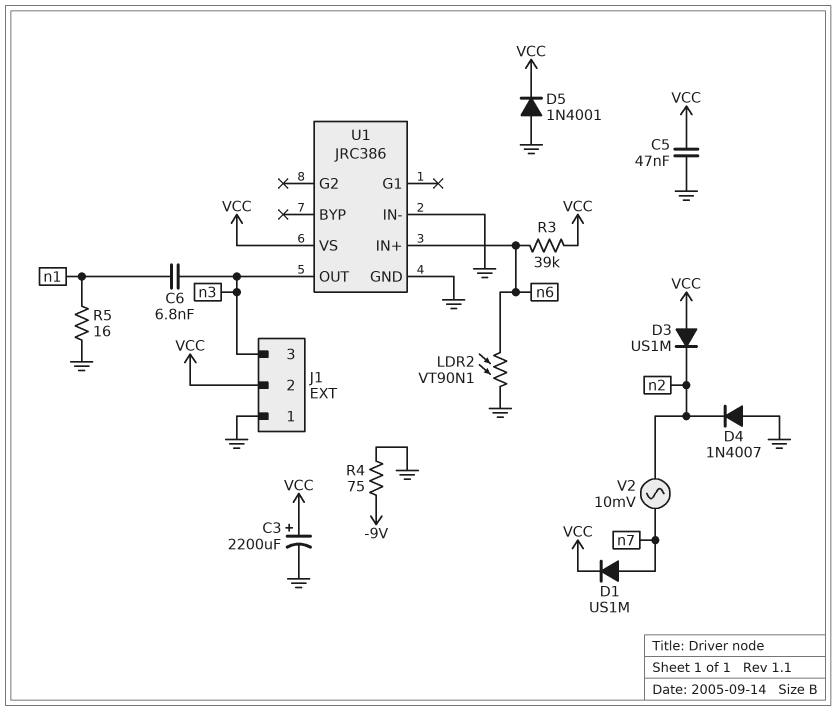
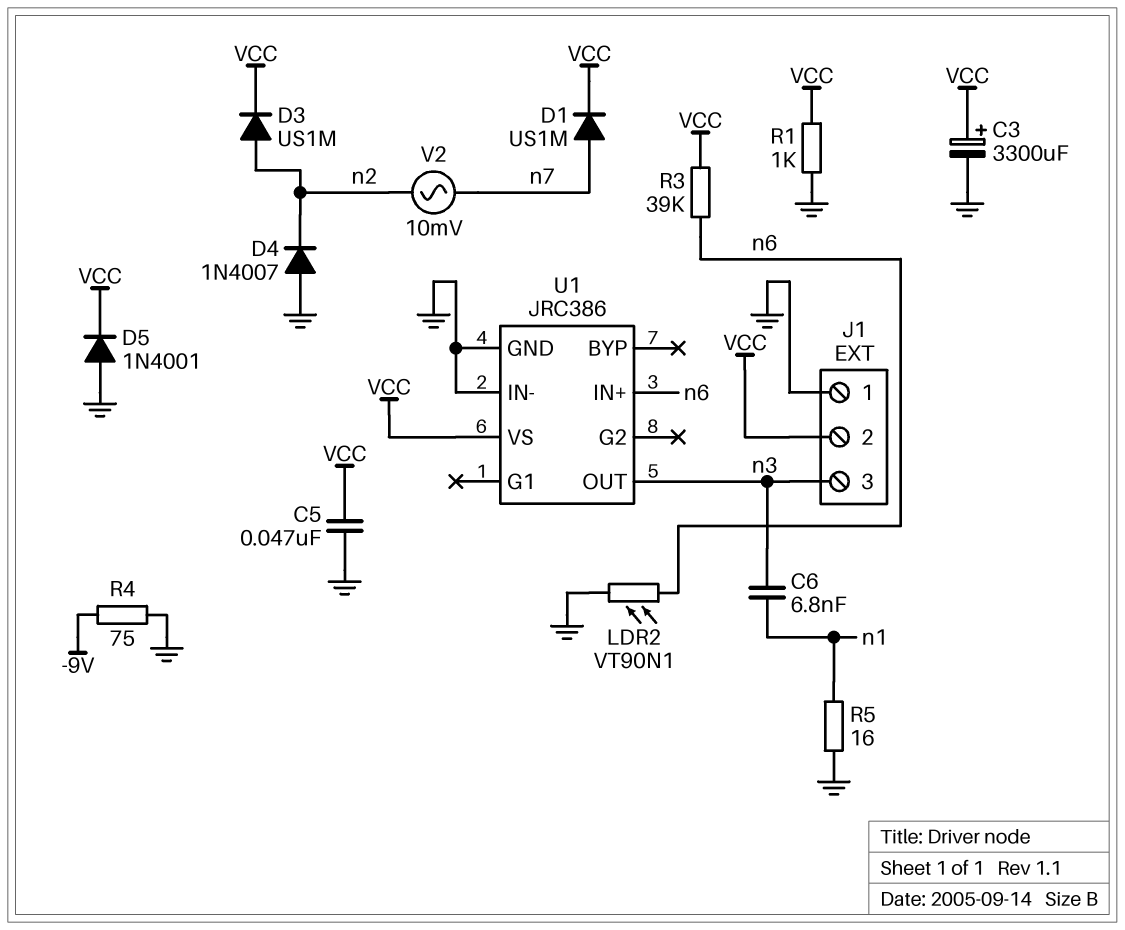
C3: 2200uF (plus VCC, minus GND) -> 3300uF (plus VCC, minus GND)
D3: diode US1M (A VCC, K n2) -> diode US1M (A n2, K VCC)
R1: none -> 1k (GND, VCC)

